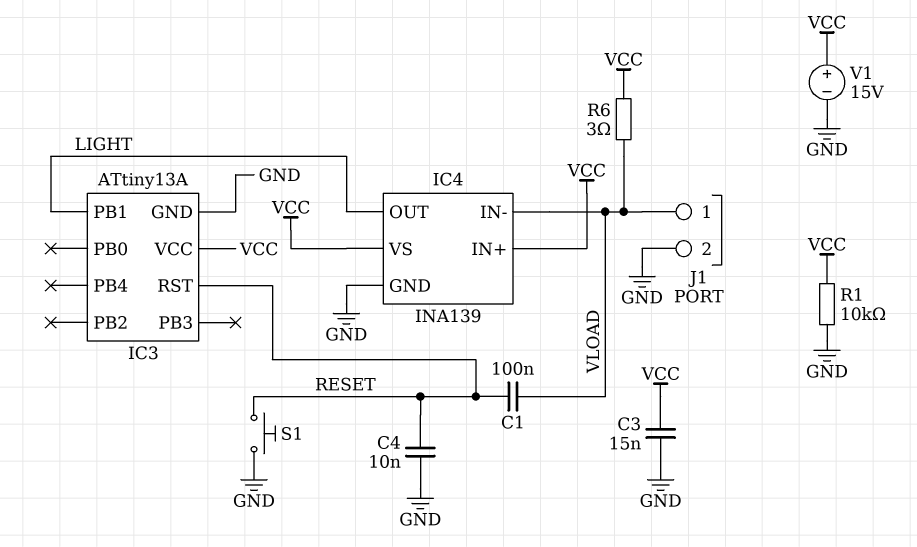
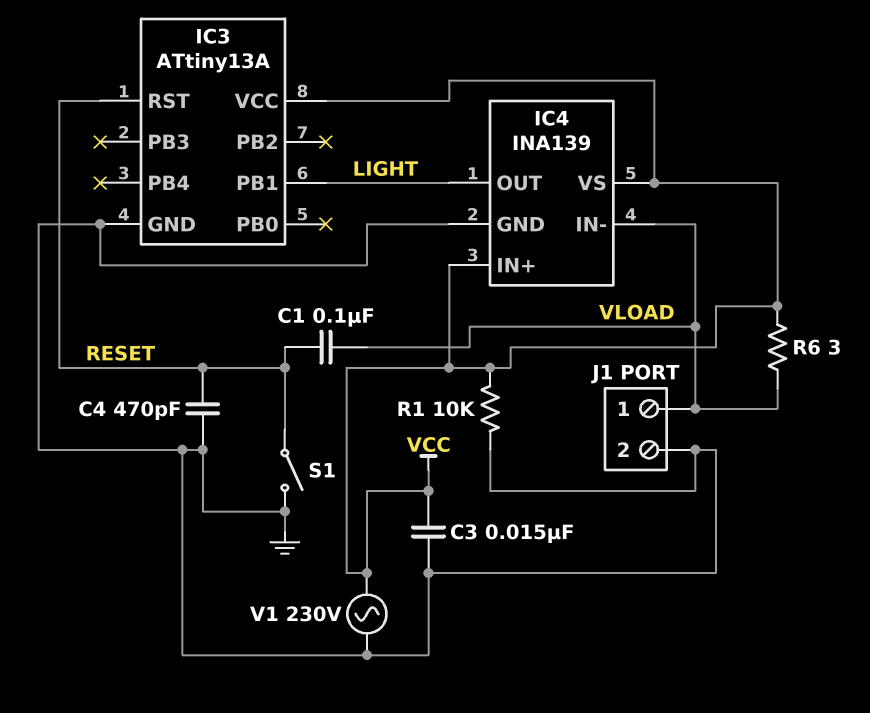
C4: 10nF (GND, RESET) -> 470pF (GND, RESET)
S1: button (GND, RESET) -> switch (GND, RESET)
V1: 15V (plus VCC, minus GND) -> AC 230V (GND, VCC)

